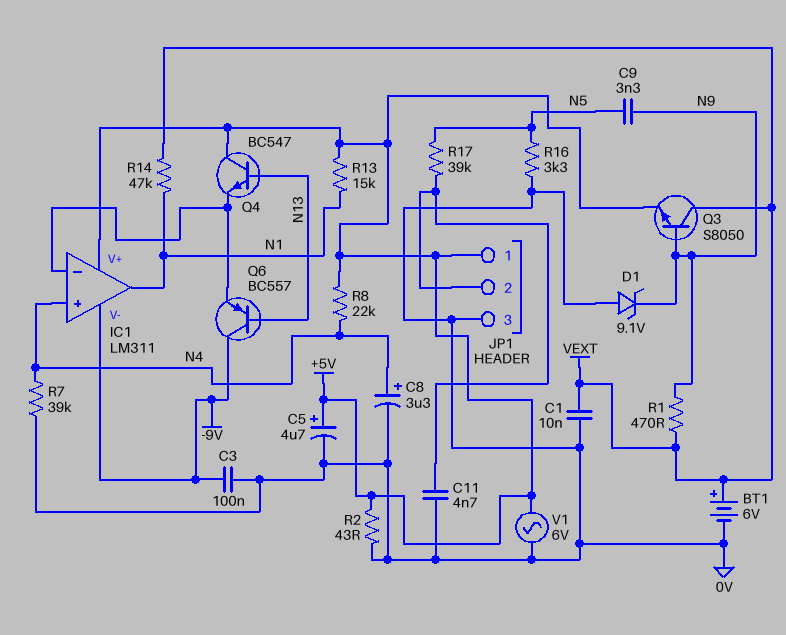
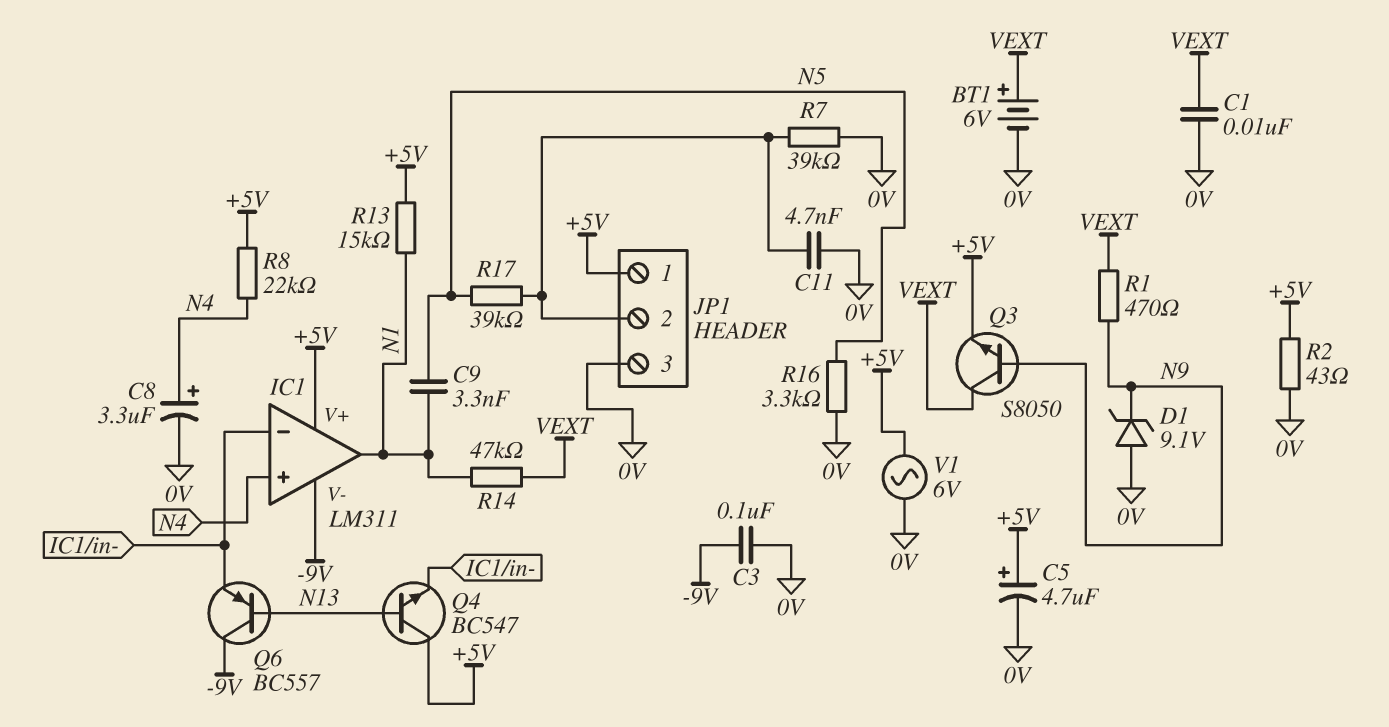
C9: 3.3nF (N5, N9) -> 3.3nF (N1, N5)
R7: 39k (0V, N4) -> 39k (0V, JP1/2)

